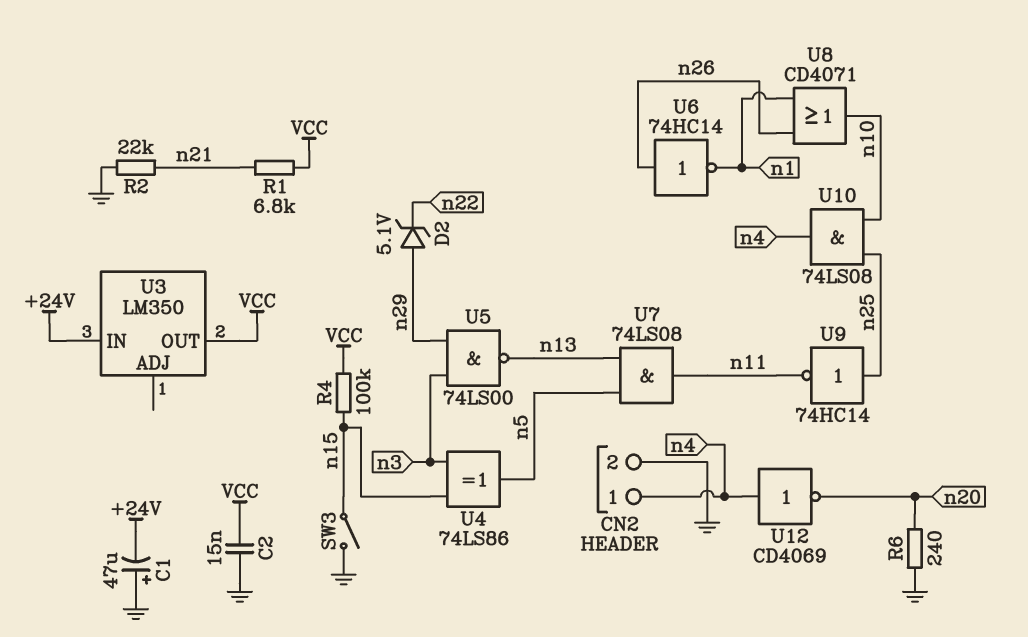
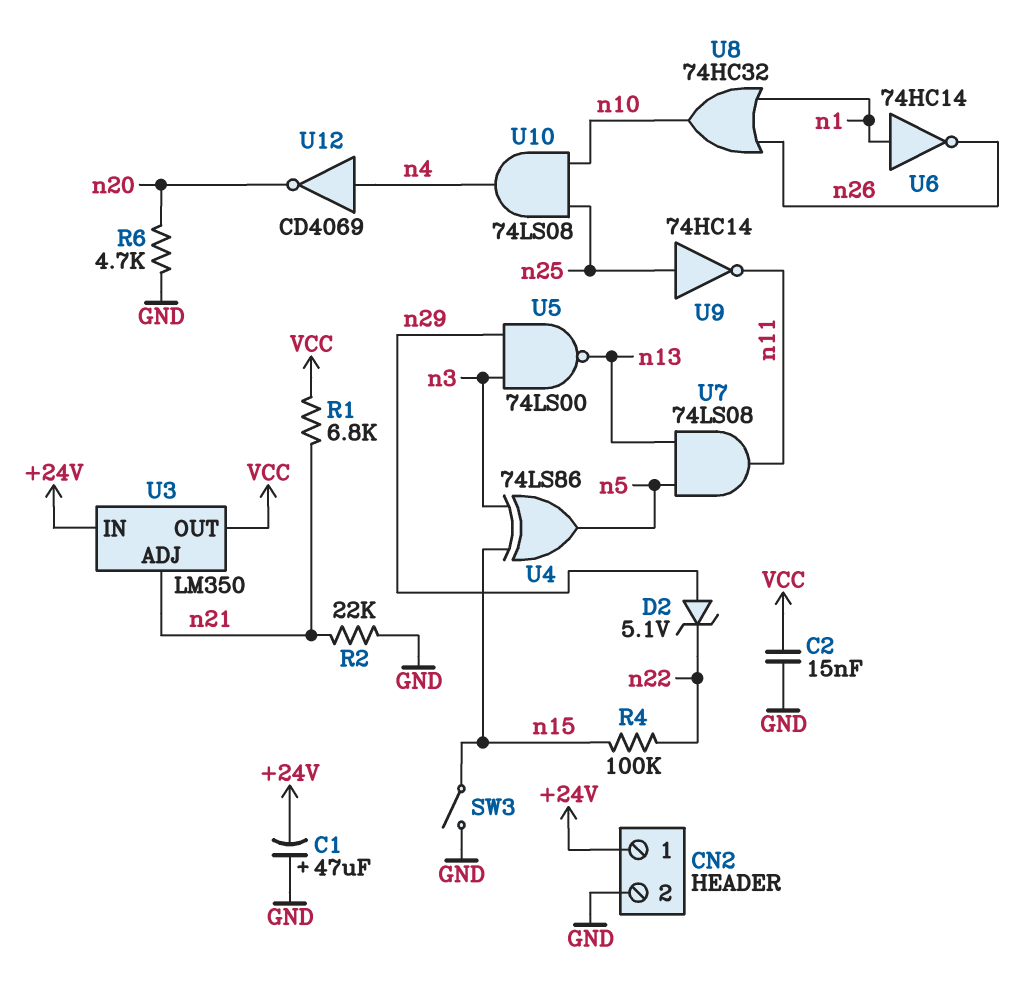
CN2 pin 1: n4 -> +24V
R4: 100k (VCC, n15) -> 100k (n15, n22)
R6: 240 (GND, n20) -> 4.7k (GND, n20)
U3 pin ADJ: none -> n21
U6: NOT 74HC14 (in n26, out n1) -> NOT 74HC14 (in n1, out n26)
U8: OR CD4071 (in n1, in n26, out n10) -> OR 74HC32 (in n1, in n26, out n10)

